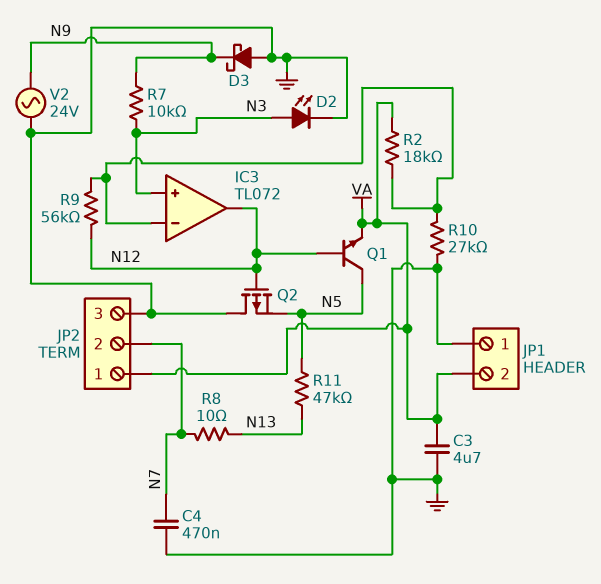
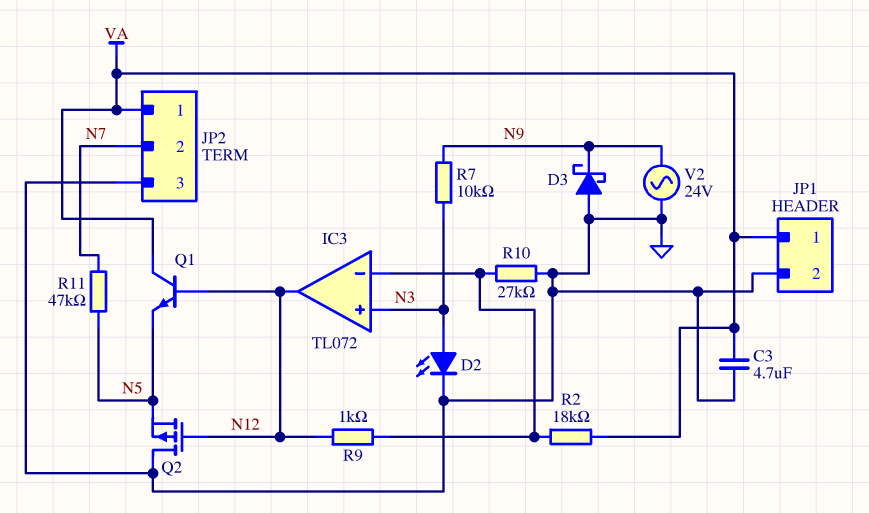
C4: 470nF (GND, N7) -> none
JP1 pin 1: GND -> VA
JP1 pin 2: VA -> GND
Q1: NPN (B N12, C N5, E VA) -> NPN (B N12, C VA, E N5)
R8: 10 (N7, N13) -> none
R9: 56k (IC3/in-, N12) -> 1k (IC3/in-, N12)
R11: 47k (N5, N13) -> 47k (N5, N7)

